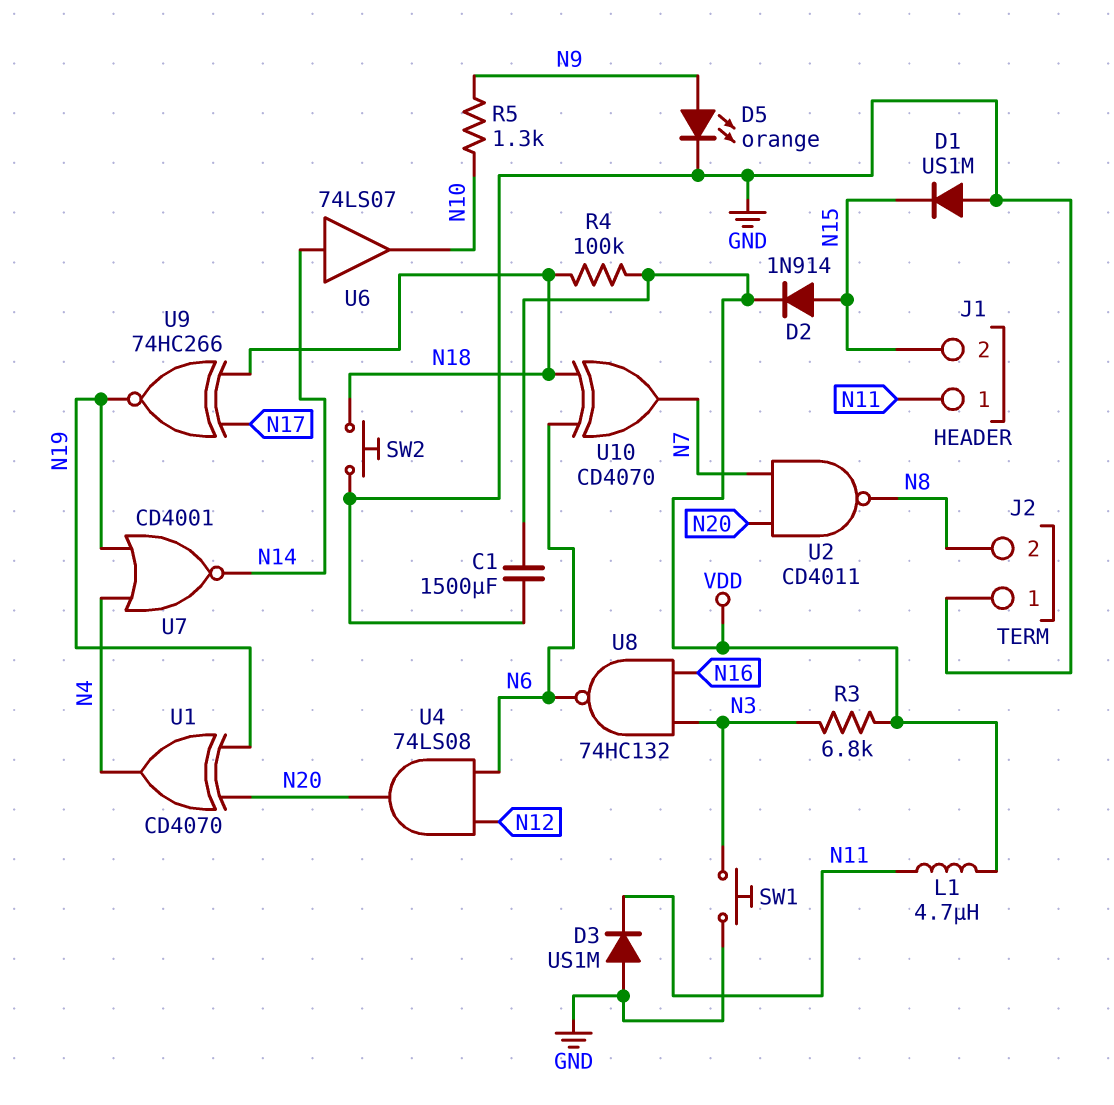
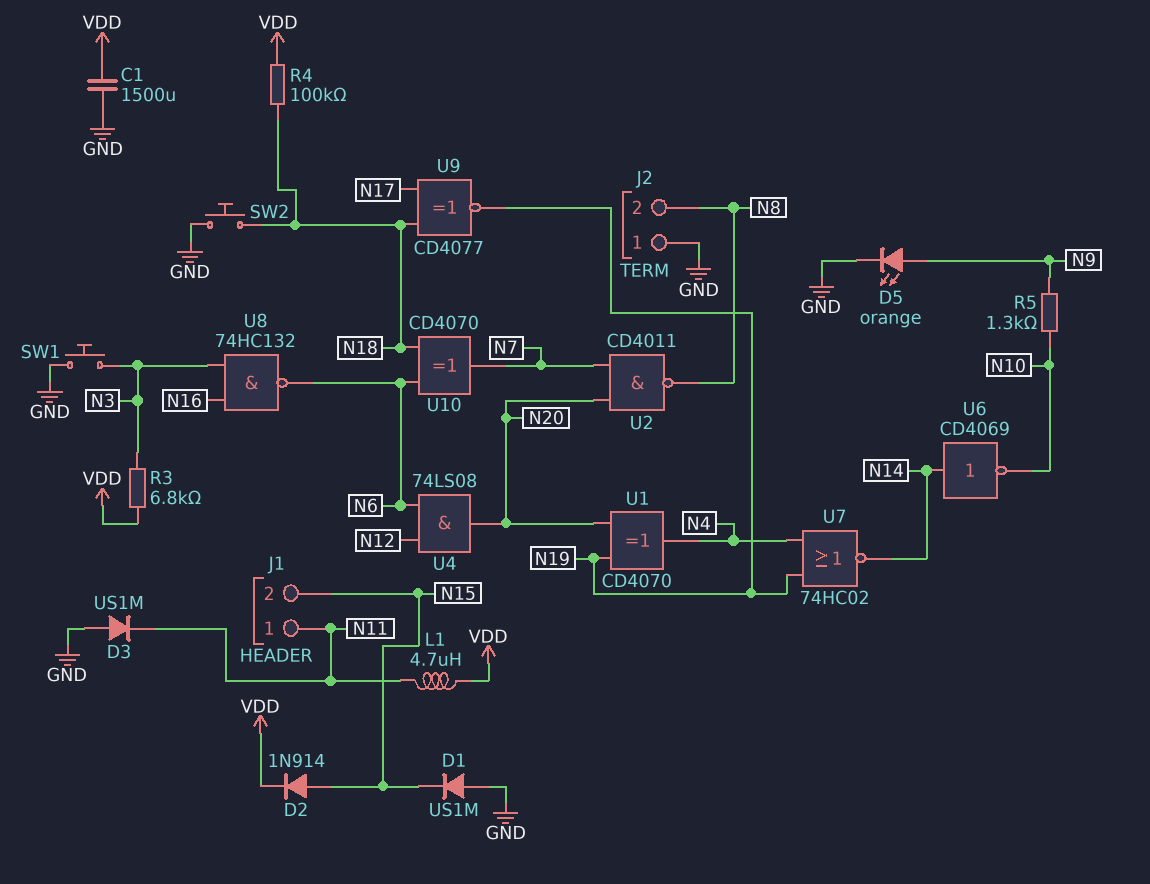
U6: buffer 74LS07 (in N14, out N10) -> NOT CD4069 (in N14, out N10)
U7: NOR CD4001 (in N4, in N19, out N14) -> NOR 74HC02 (in N4, in N19, out N14)
U9: XNOR 74HC266 (in N17, in N18, out N19) -> XNOR CD4077 (in N17, in N18, out N19)

